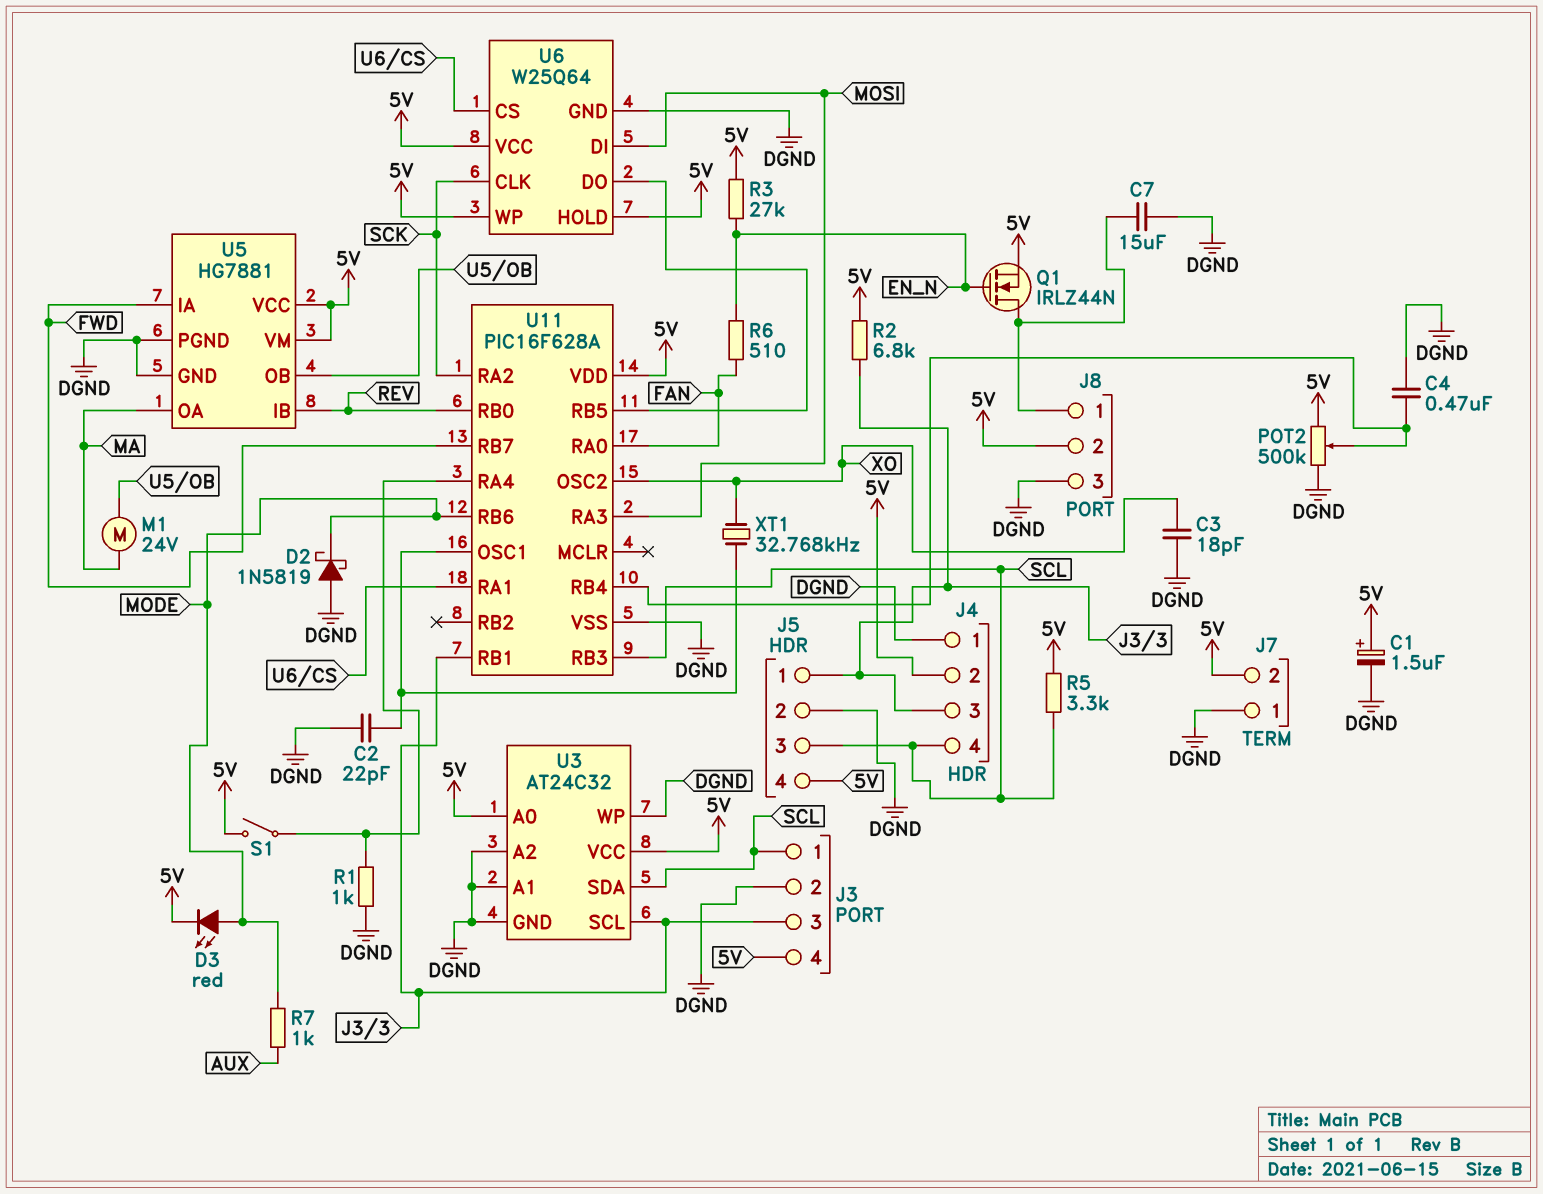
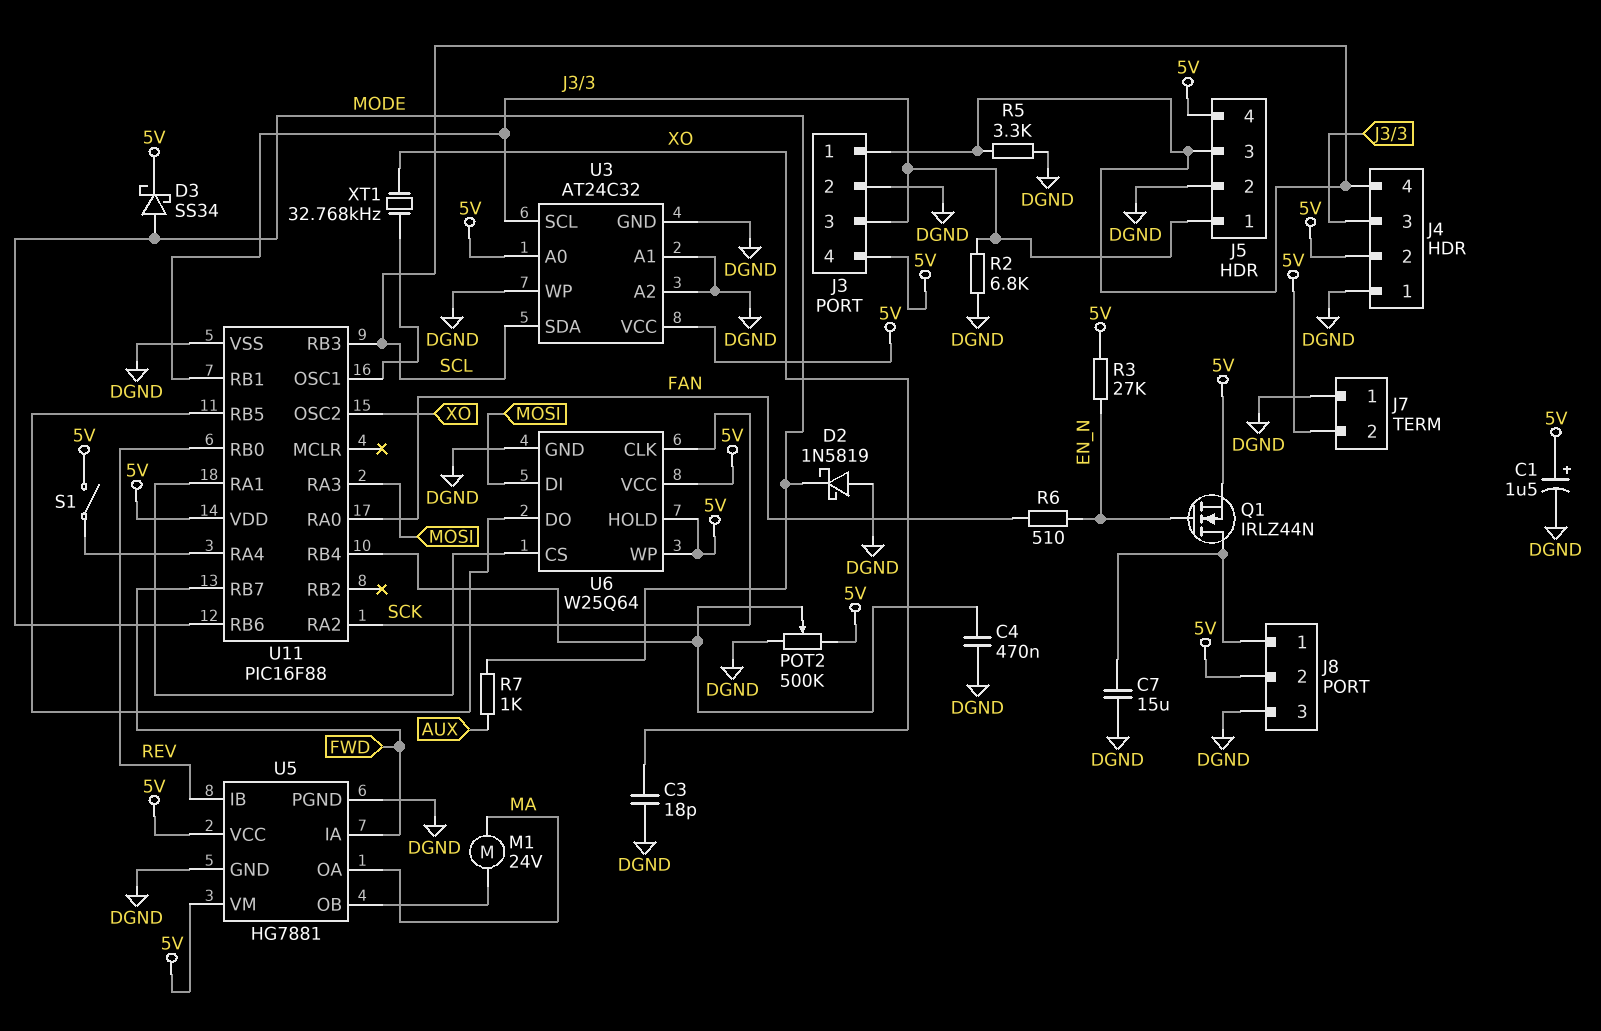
C2: 22pF (DGND, U11/OSC1) -> none
D3: LED red (A MODE, K 5V) -> schottky SS34 (A MODE, K 5V)
R1: 1k (DGND, U11/RA4) -> none
R2: 6.8k (5V, J3/3) -> 6.8k (DGND, J3/3)
R5: 3.3k (5V, SCL) -> 3.3k (DGND, SCL)
U11: PIC16F628A -> PIC16F88

